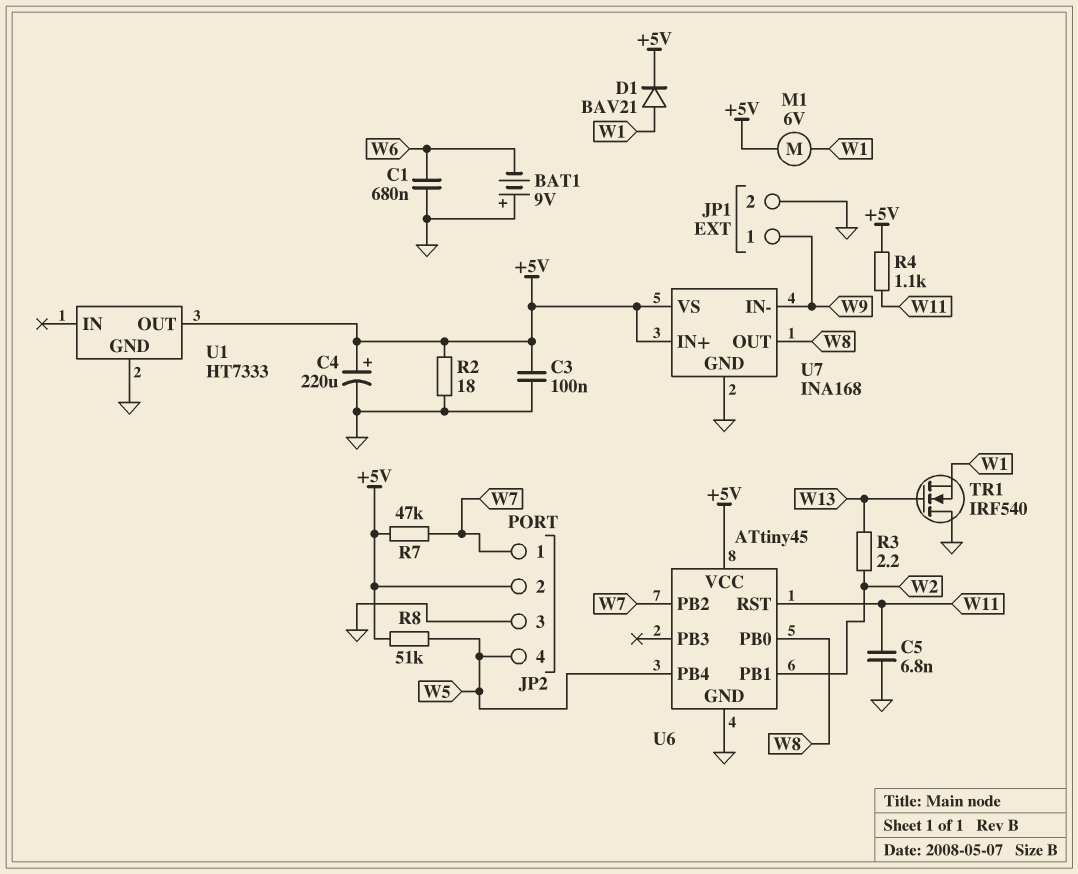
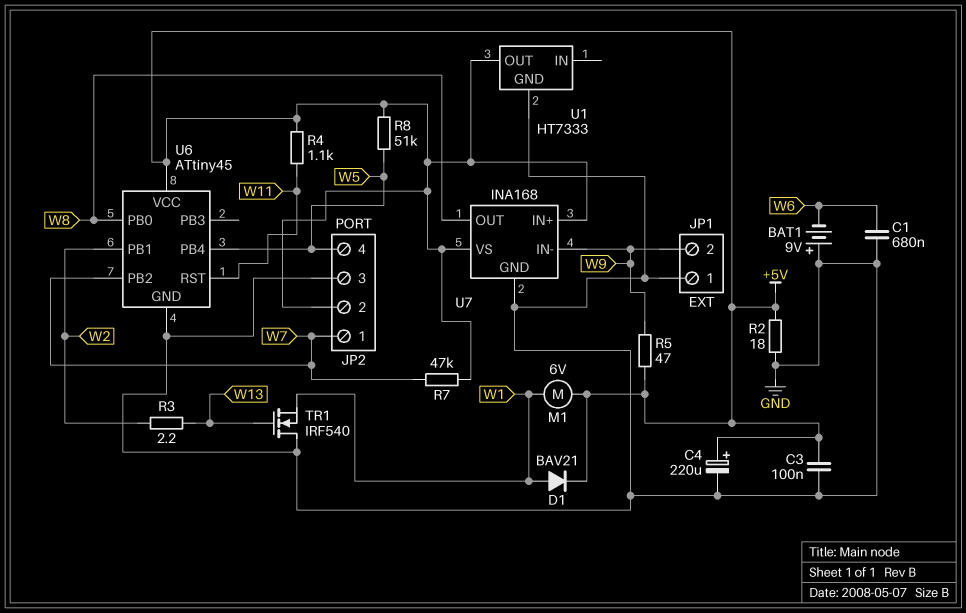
C5: 6.8nF (GND, W11) -> none
JP1 pin 1: W9 -> GND
JP1 pin 2: GND -> W9
R5: none -> 47 (+5V, W9)

